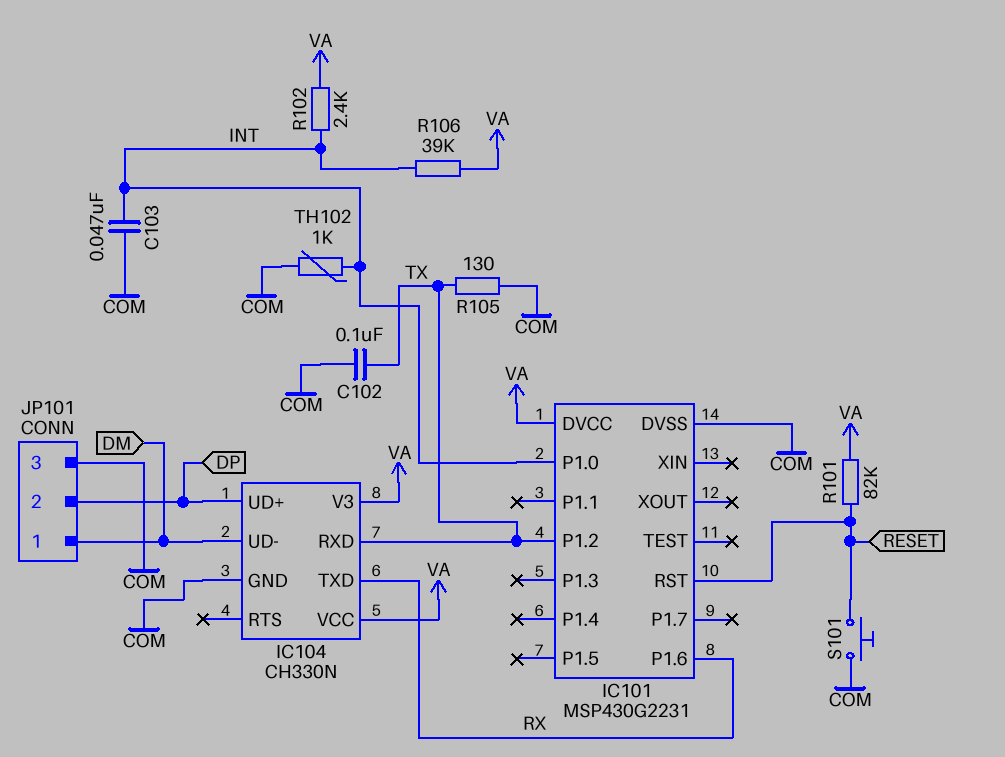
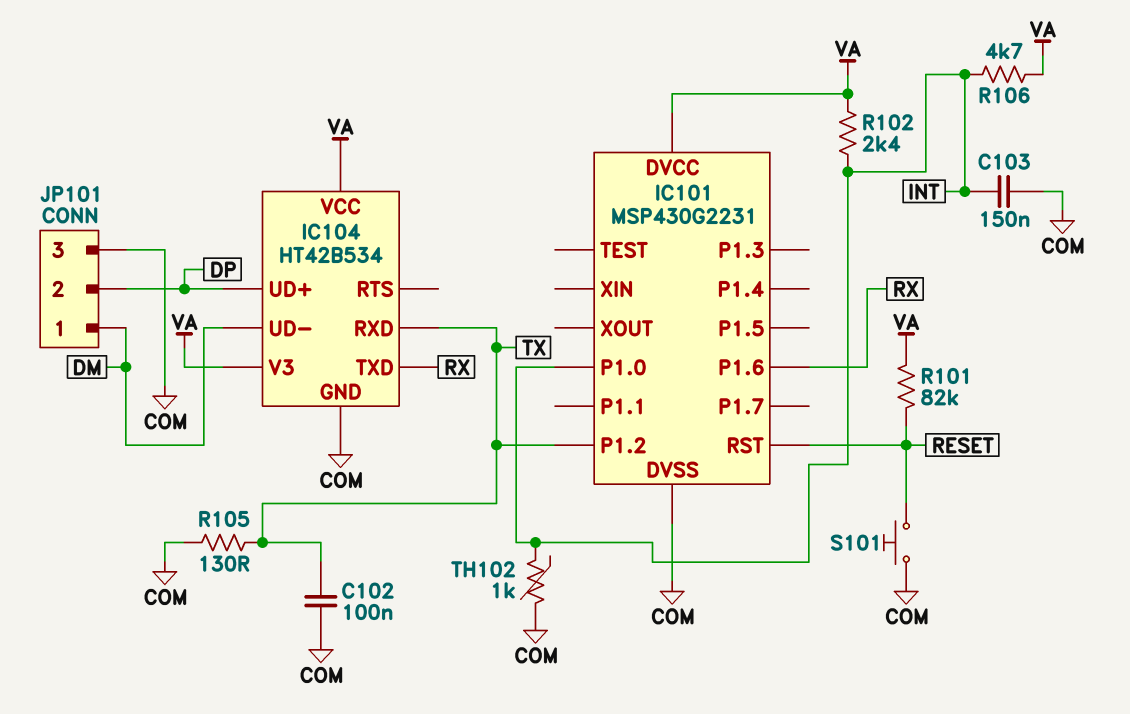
C103: 47nF (COM, INT) -> 150nF (COM, INT)
IC104: CH330N -> HT42B534
R106: 39k (INT, VA) -> 4.7k (INT, VA)

